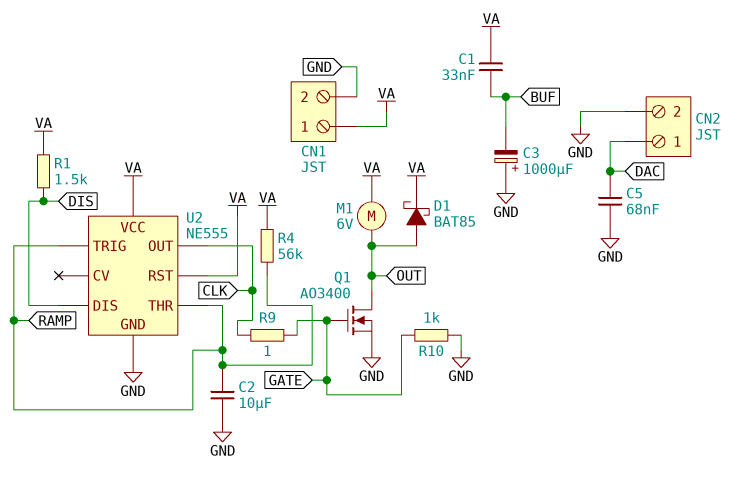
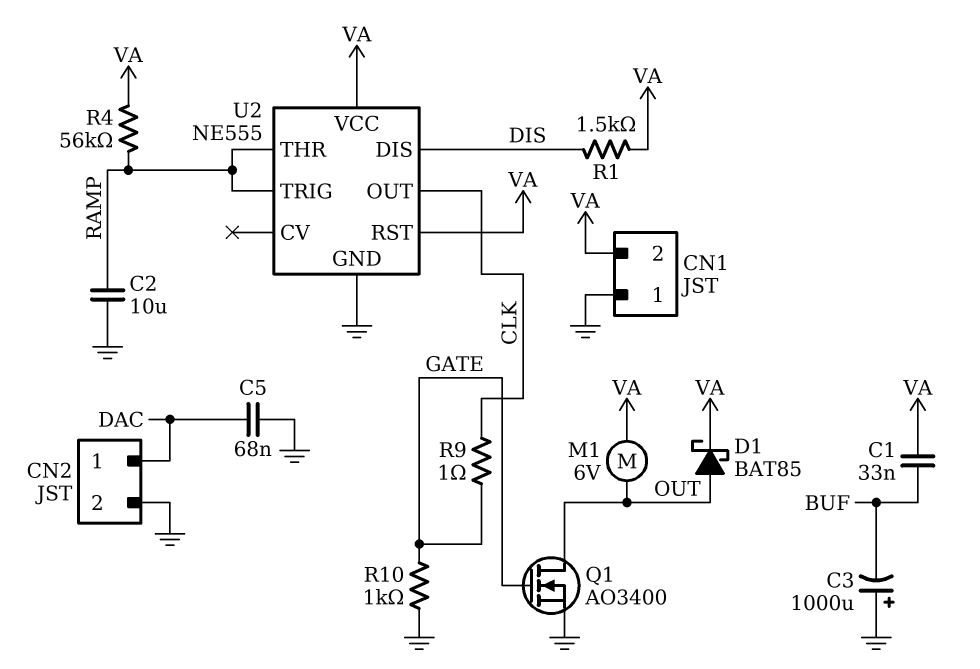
CN1 pin 1: VA -> GND
CN1 pin 2: GND -> VA

